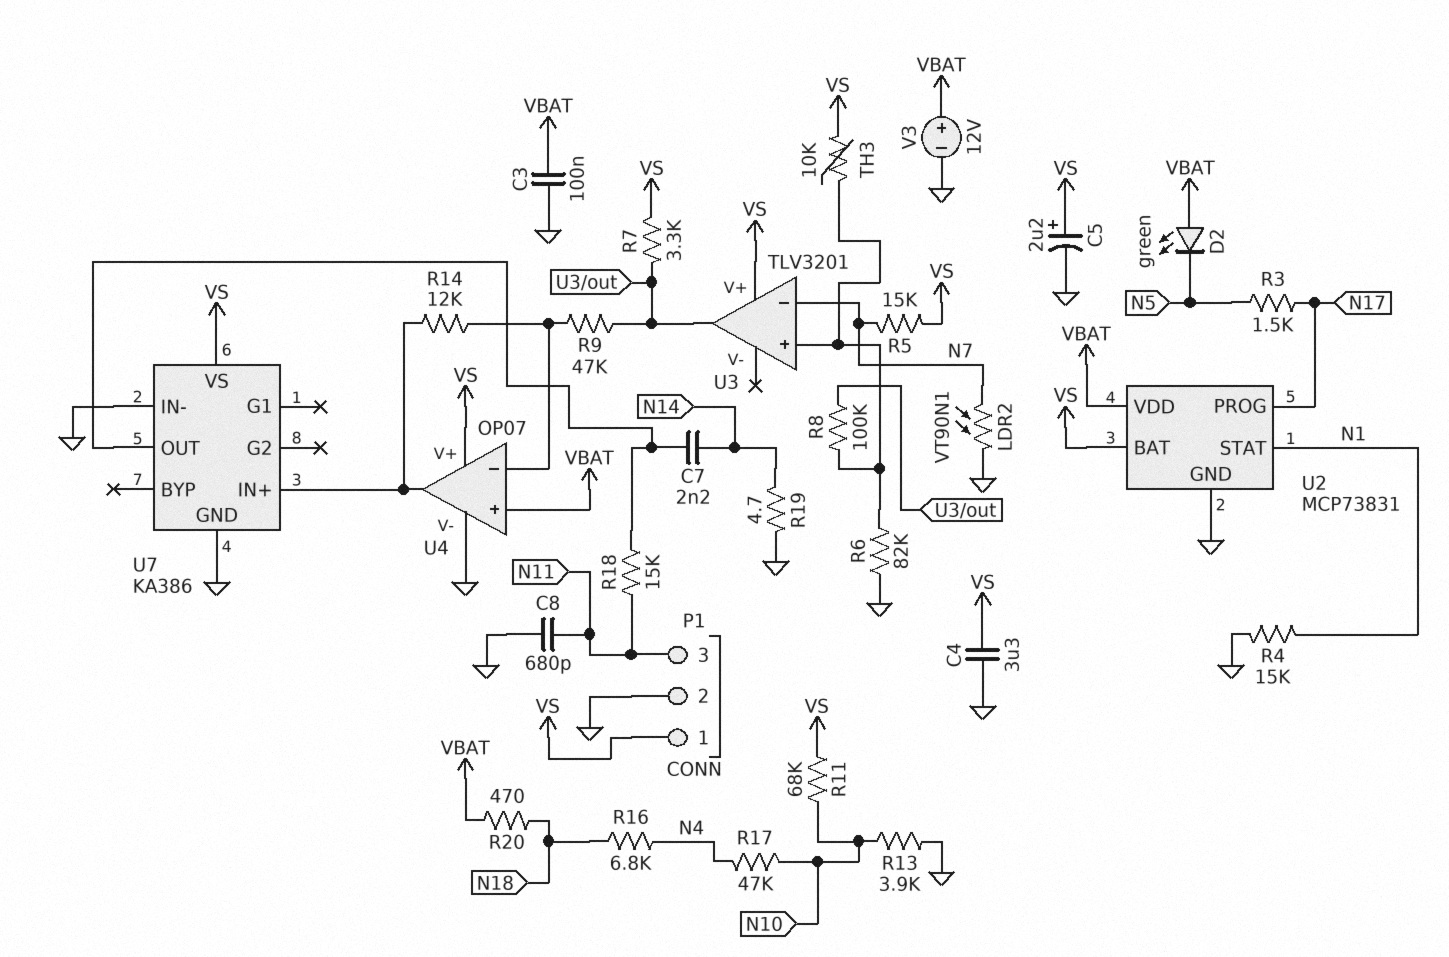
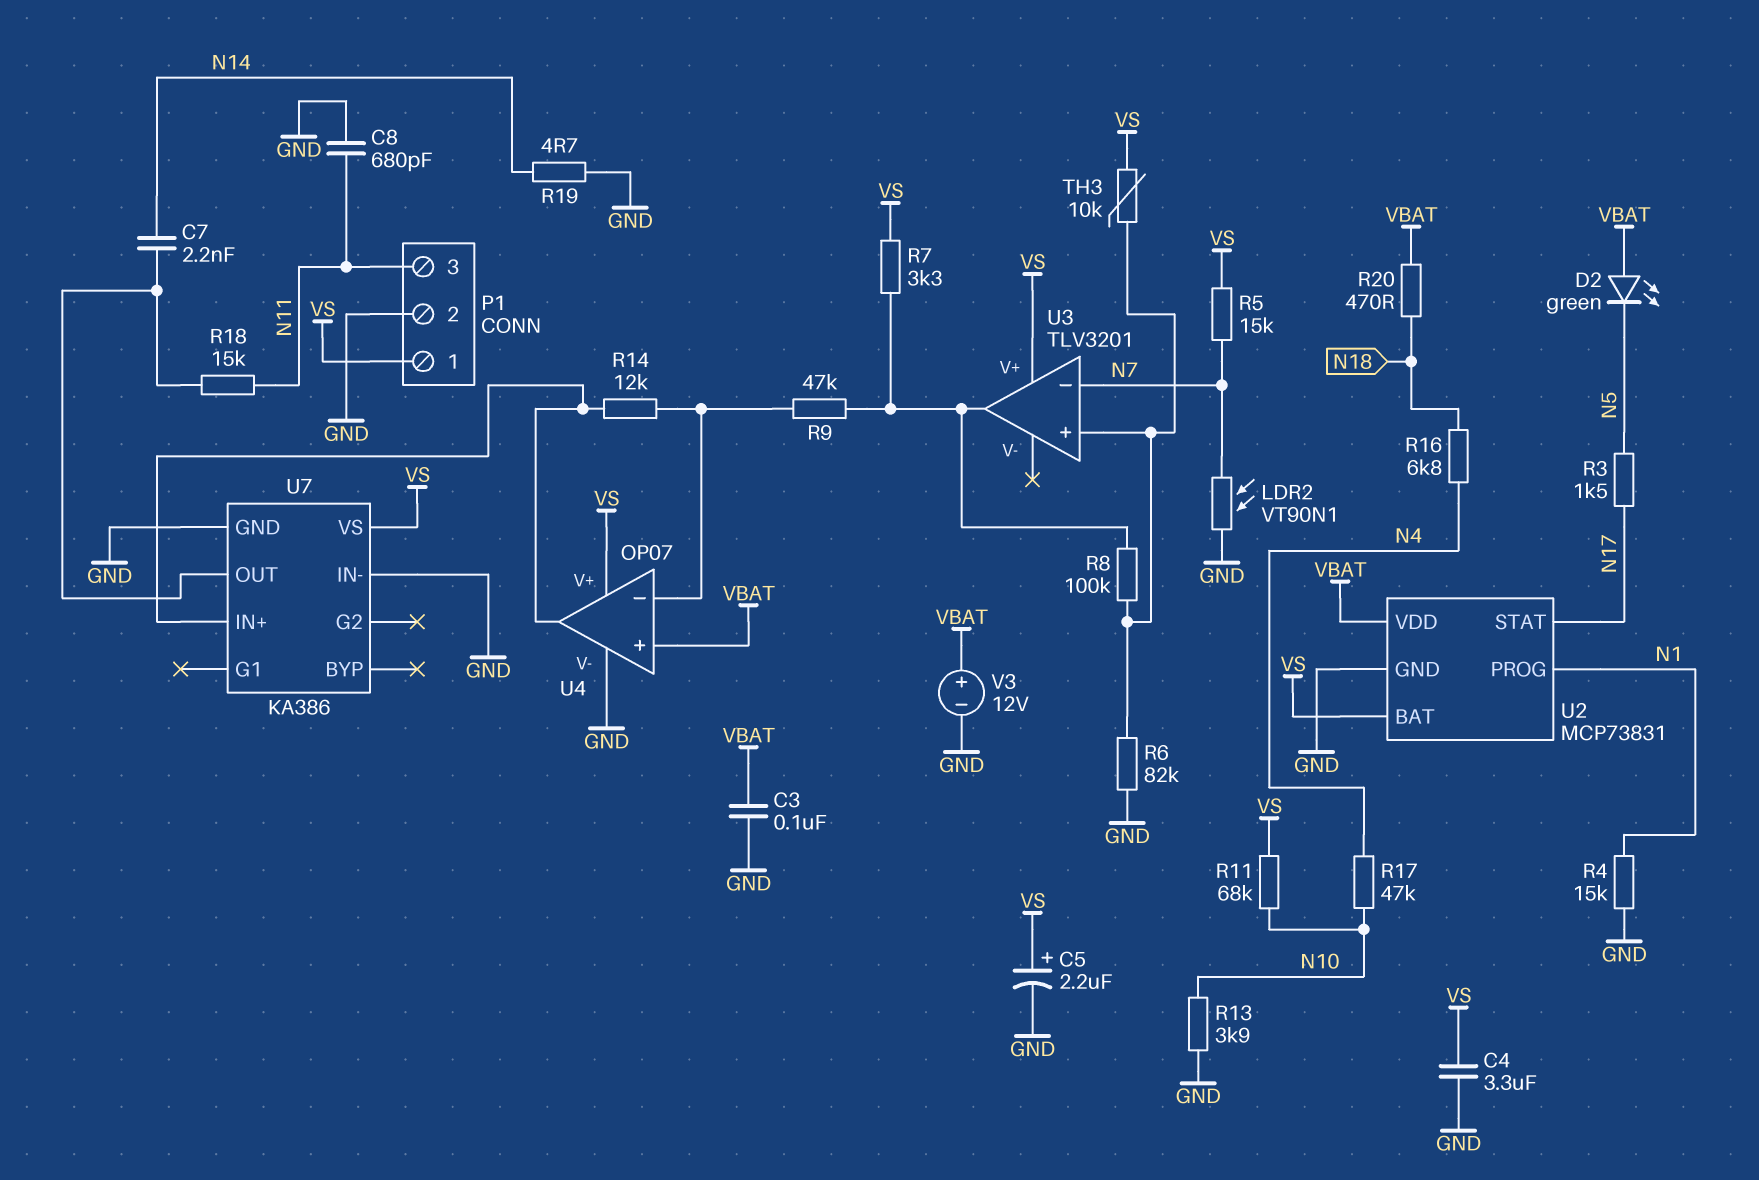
U2 pin PROG: N17 -> N1
U2 pin STAT: N1 -> N17

